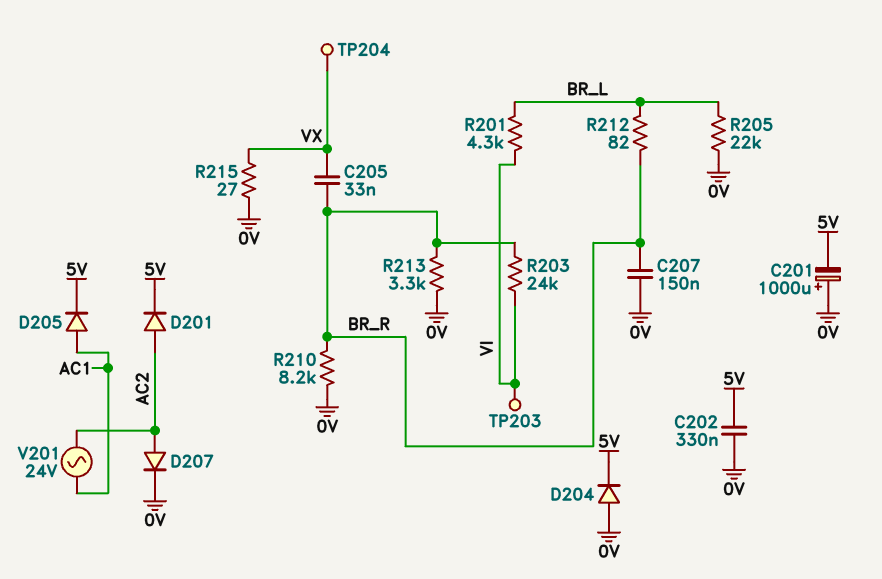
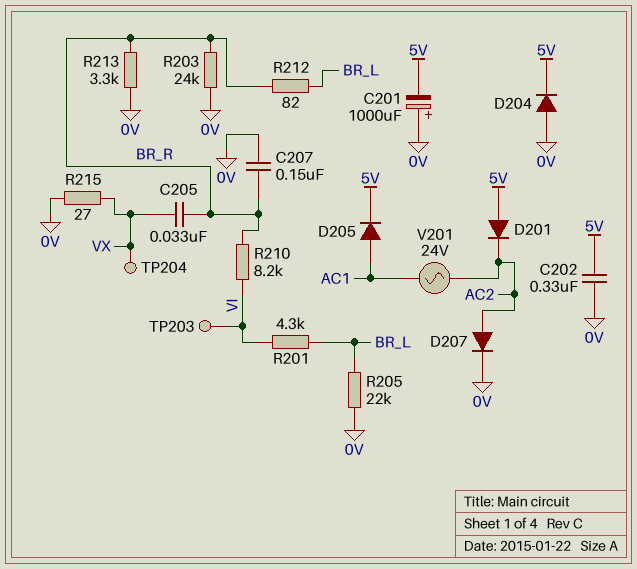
D201: diode (A AC2, K 5V) -> diode (A 5V, K AC2)
R203: 24k (BR_R, VI) -> 24k (0V, BR_R)
R210: 8.2k (0V, BR_R) -> 8.2k (BR_R, VI)

